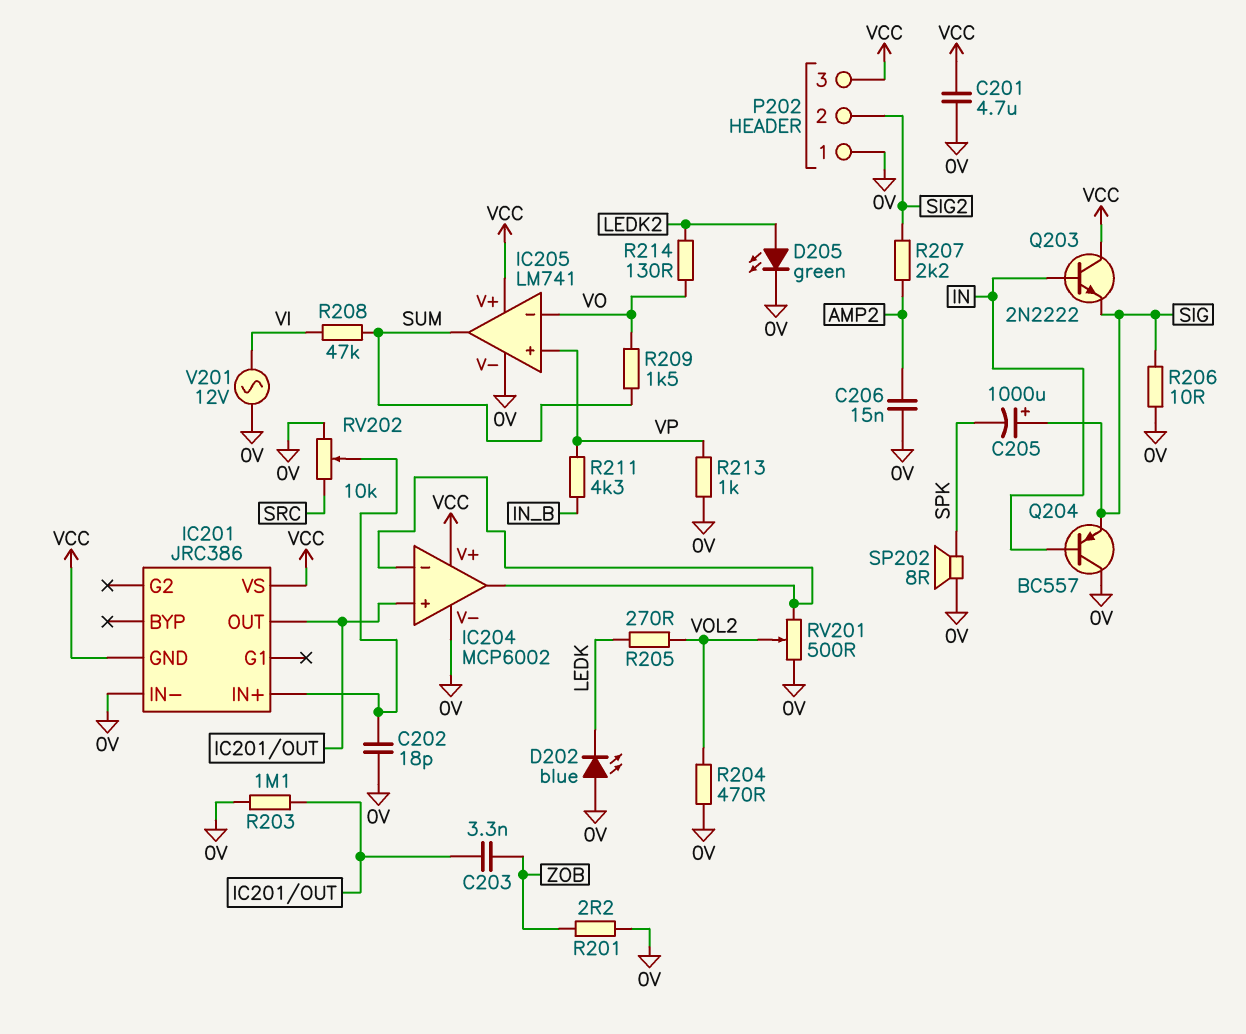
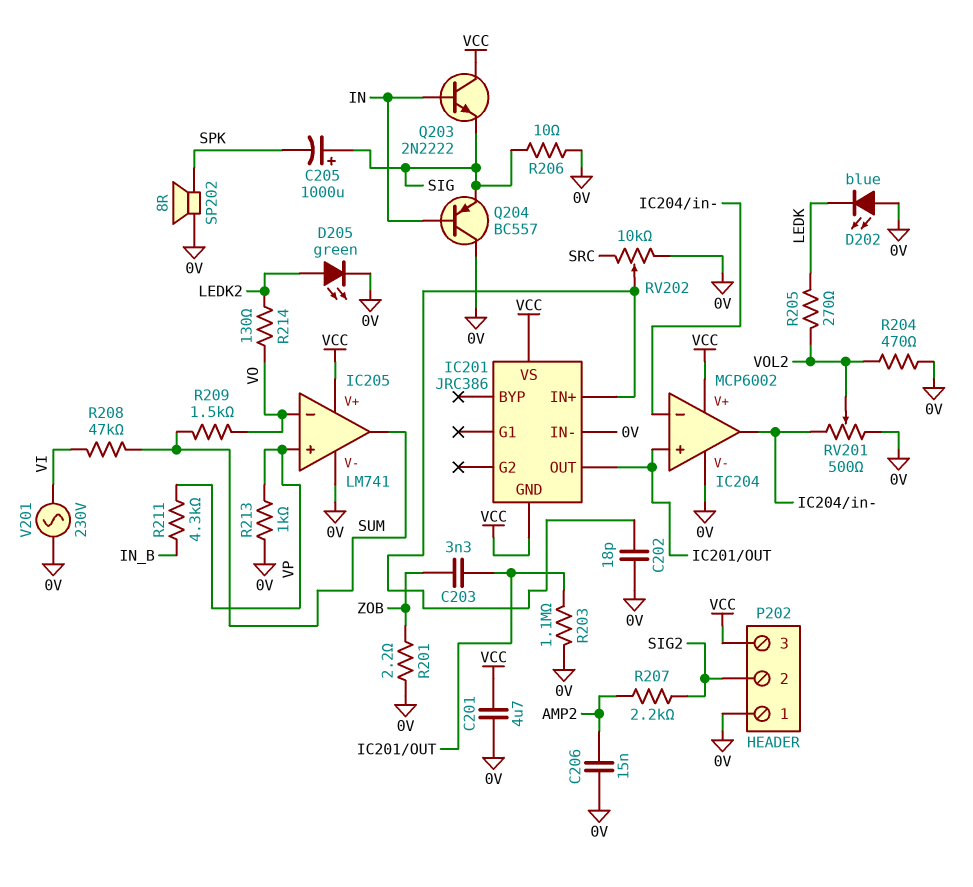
V201: AC 12V (0V, VI) -> AC 230V (0V, VI)

